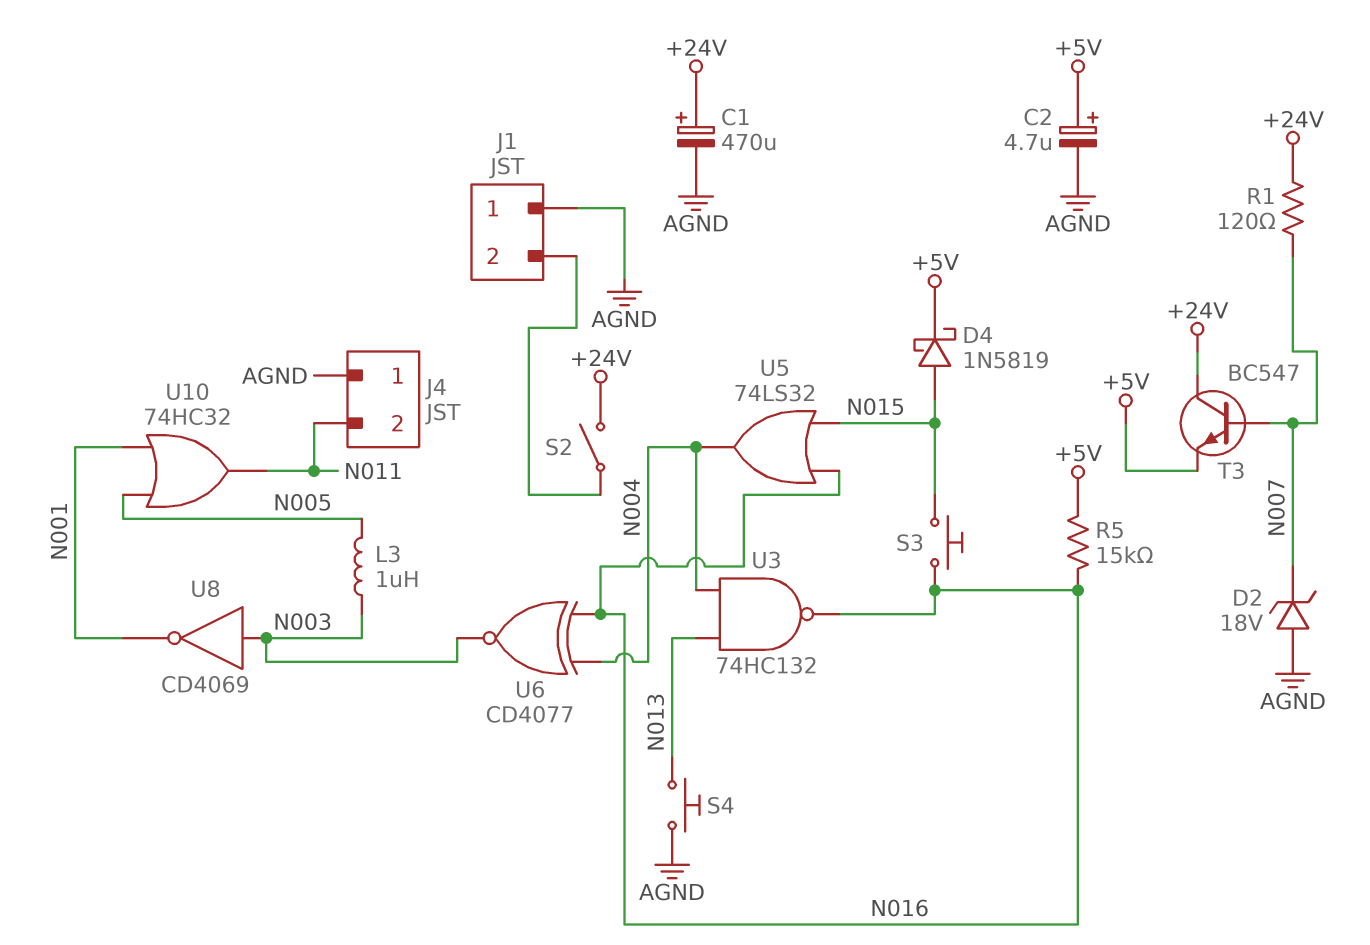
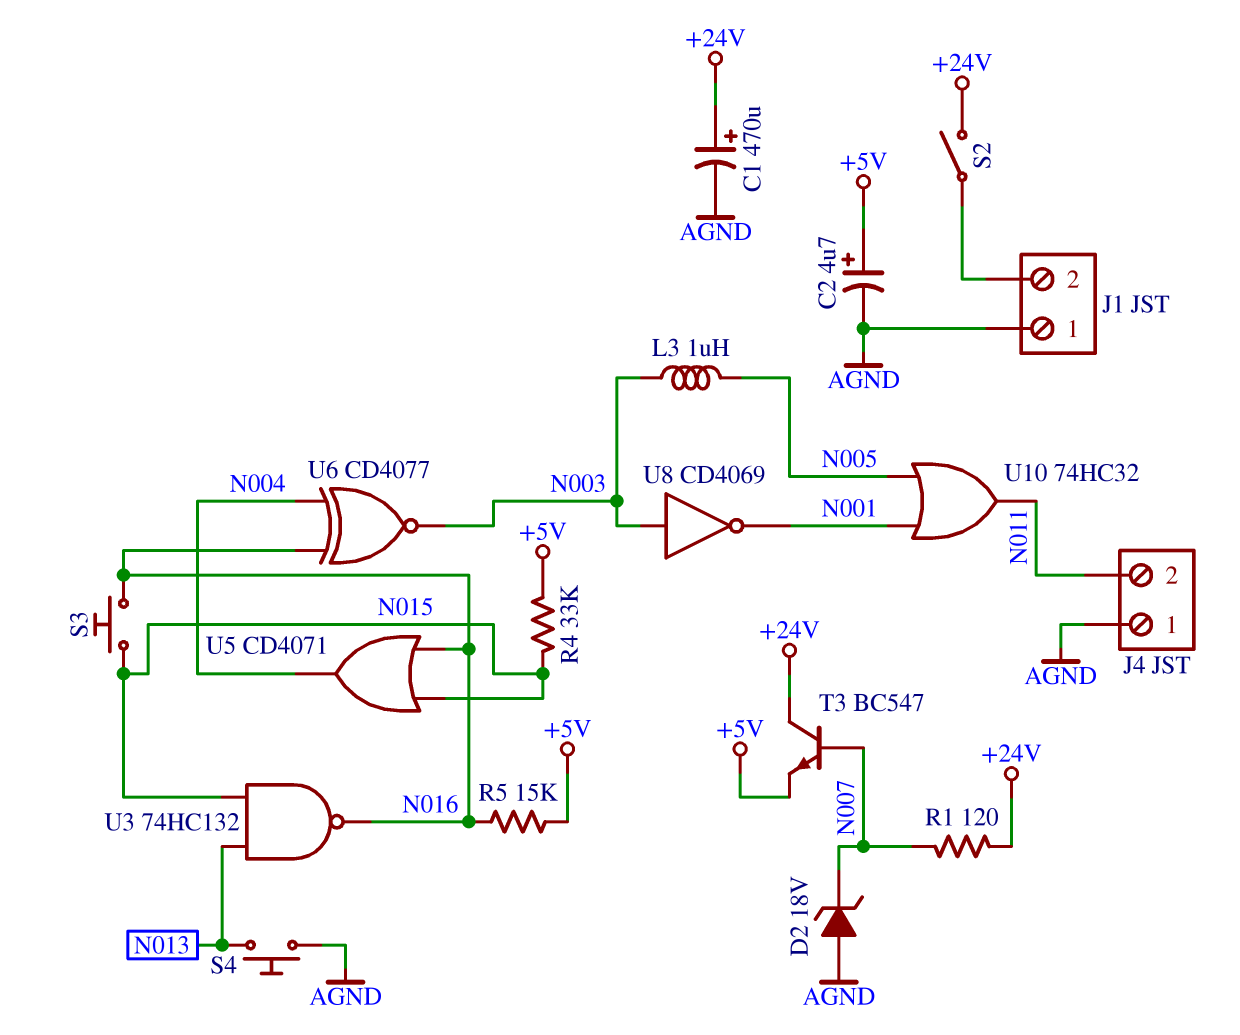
D4: schottky 1N5819 (A N015, K +5V) -> none
R4: none -> 33k (+5V, N015)
U3: NAND 74HC132 (in N004, in N013, out N016) -> NAND 74HC132 (in N013, in N015, out N016)
U5: OR 74LS32 (in N015, in N016, out N004) -> OR CD4071 (in N015, in N016, out N004)

